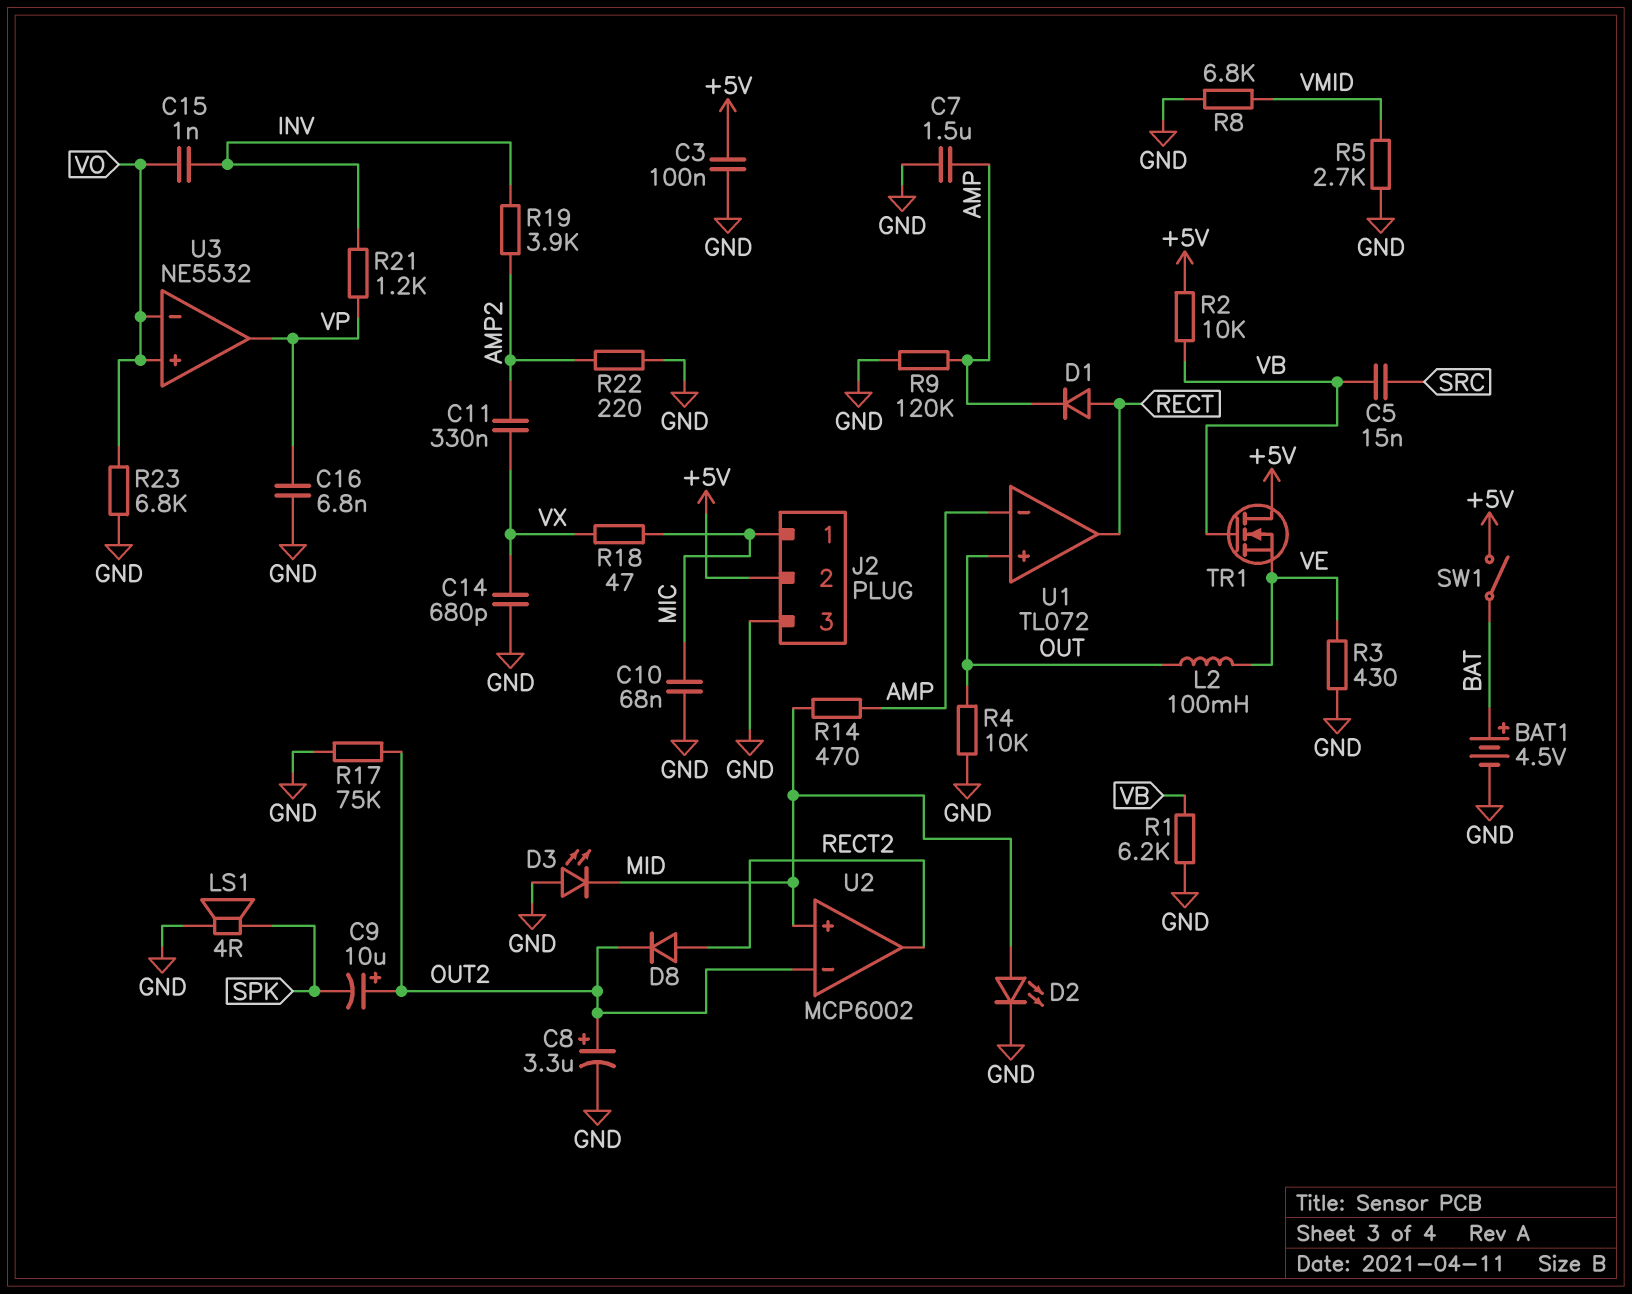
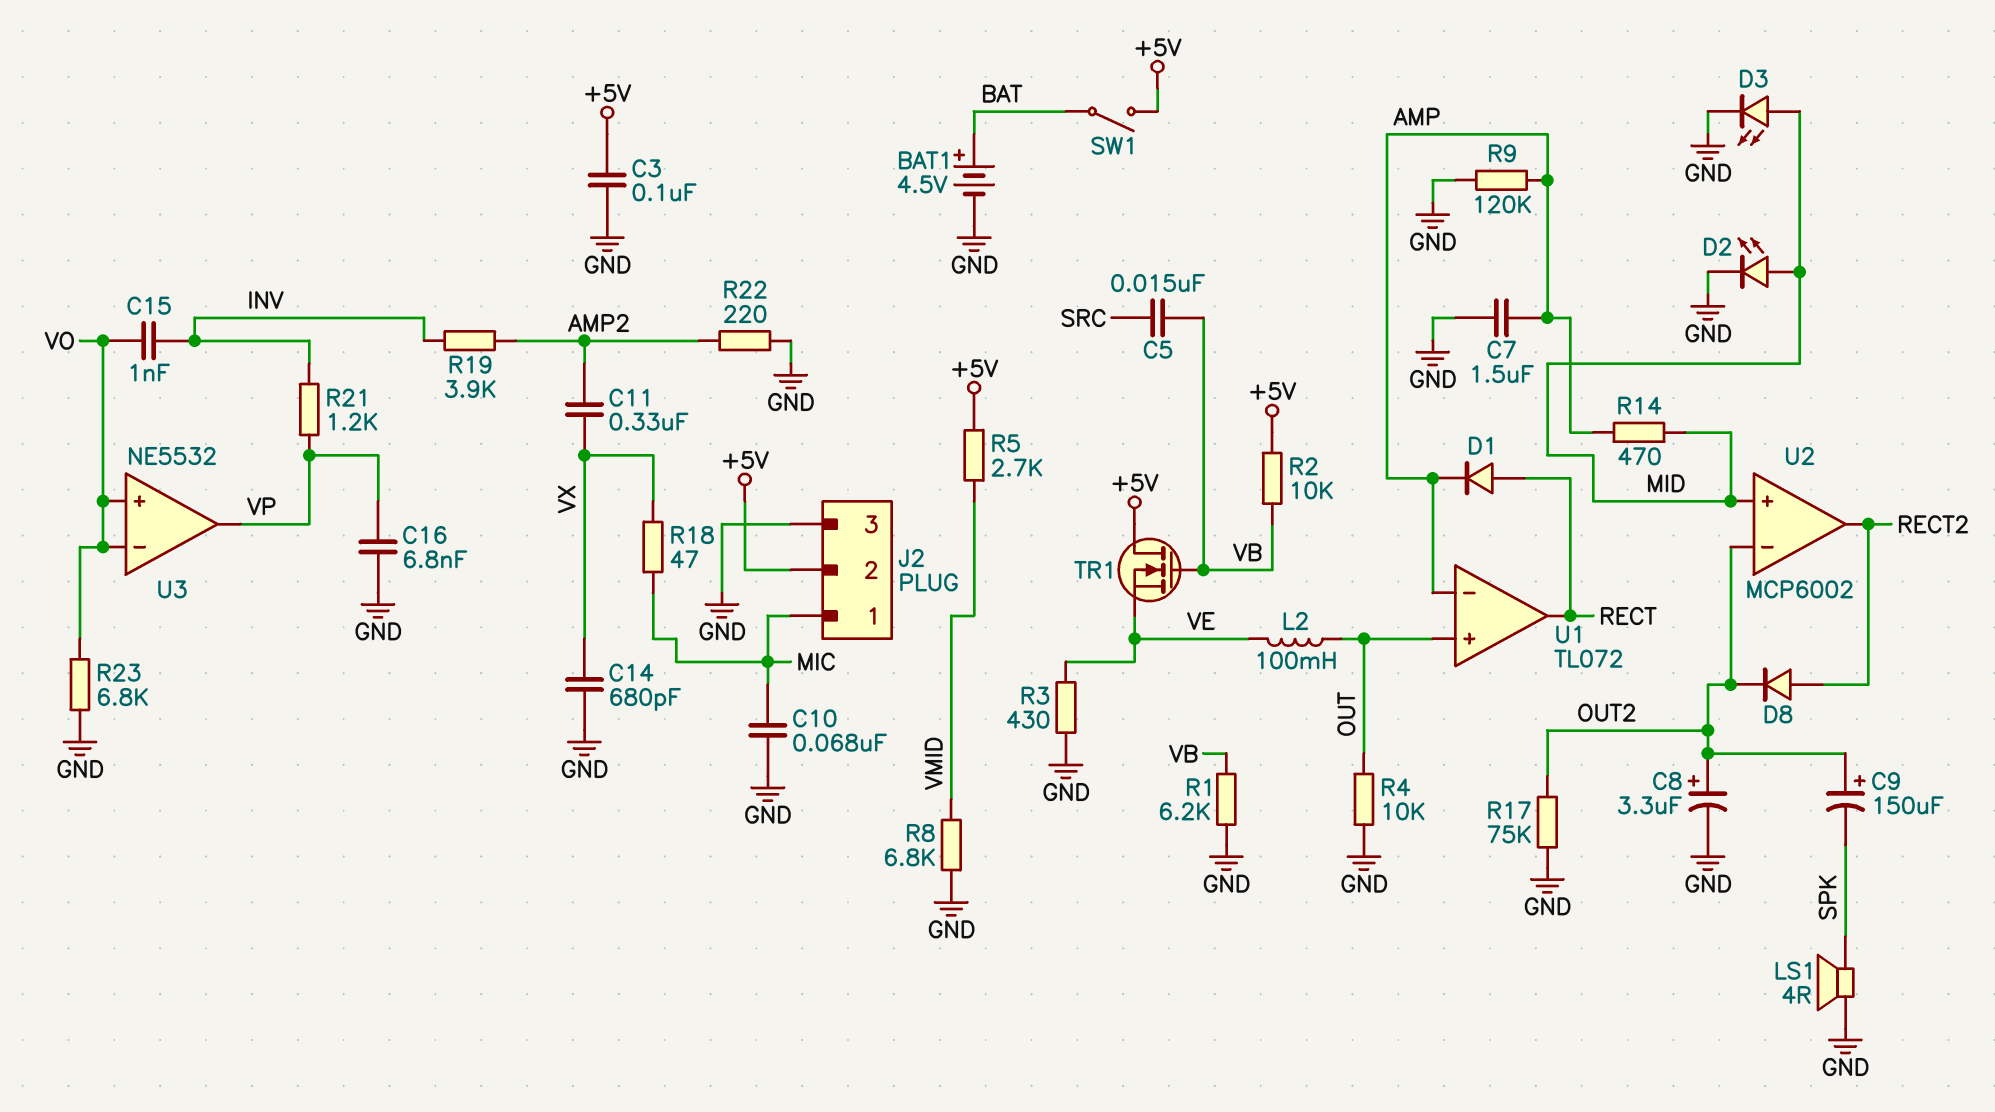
C9: 10uF (plus OUT2, minus SPK) -> 150uF (plus OUT2, minus SPK)
D3: LED (A GND, K MID) -> LED (A MID, K GND)
R5: 2.7k (GND, VMID) -> 2.7k (+5V, VMID)

